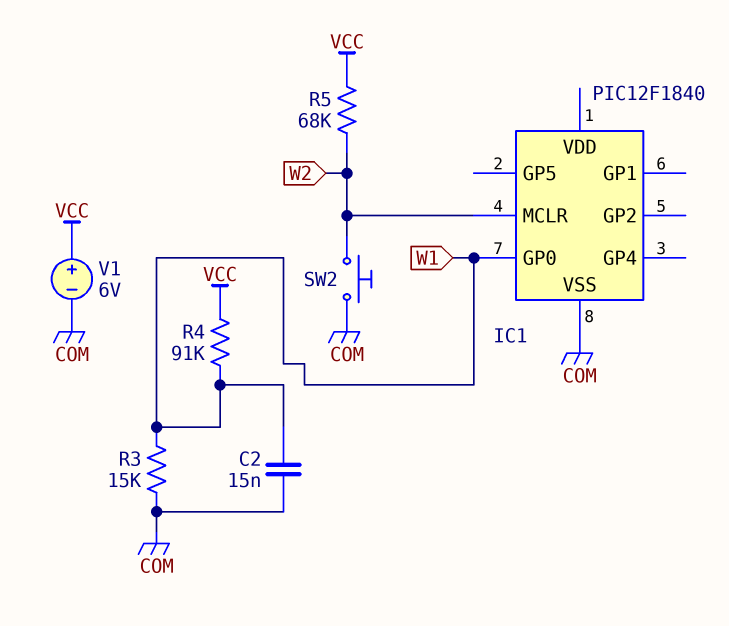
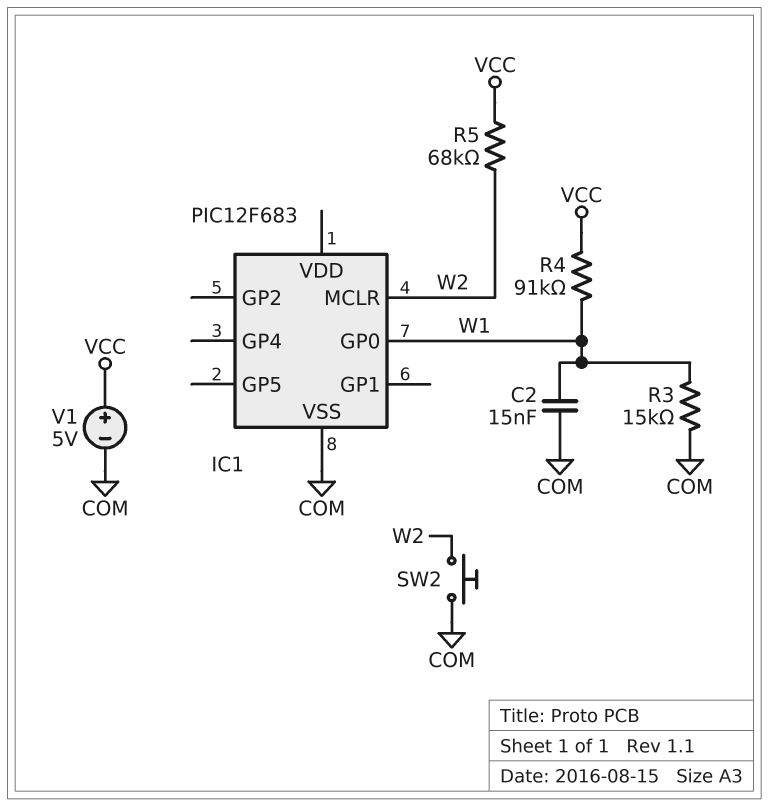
IC1: PIC12F1840 -> PIC12F683
V1: 6V (plus VCC, minus COM) -> 5V (plus VCC, minus COM)

